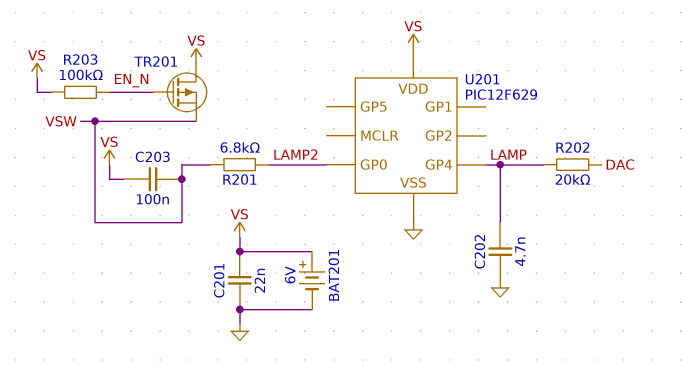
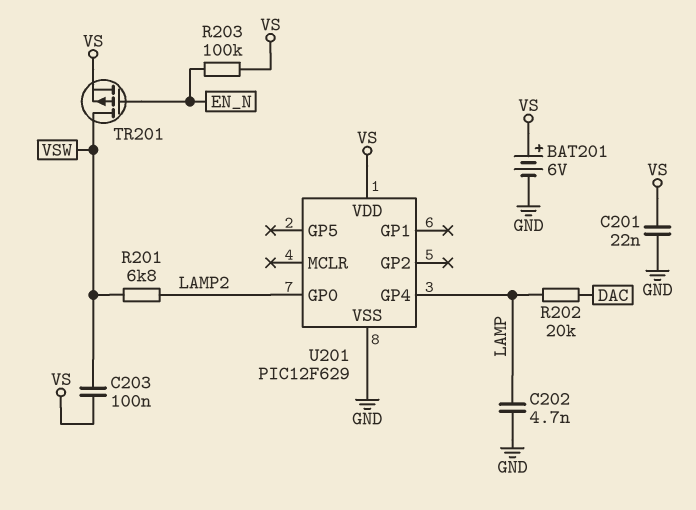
TR201: PMOS (G EN_N, D VS, S VSW) -> PMOS (G EN_N, D VSW, S VS)

